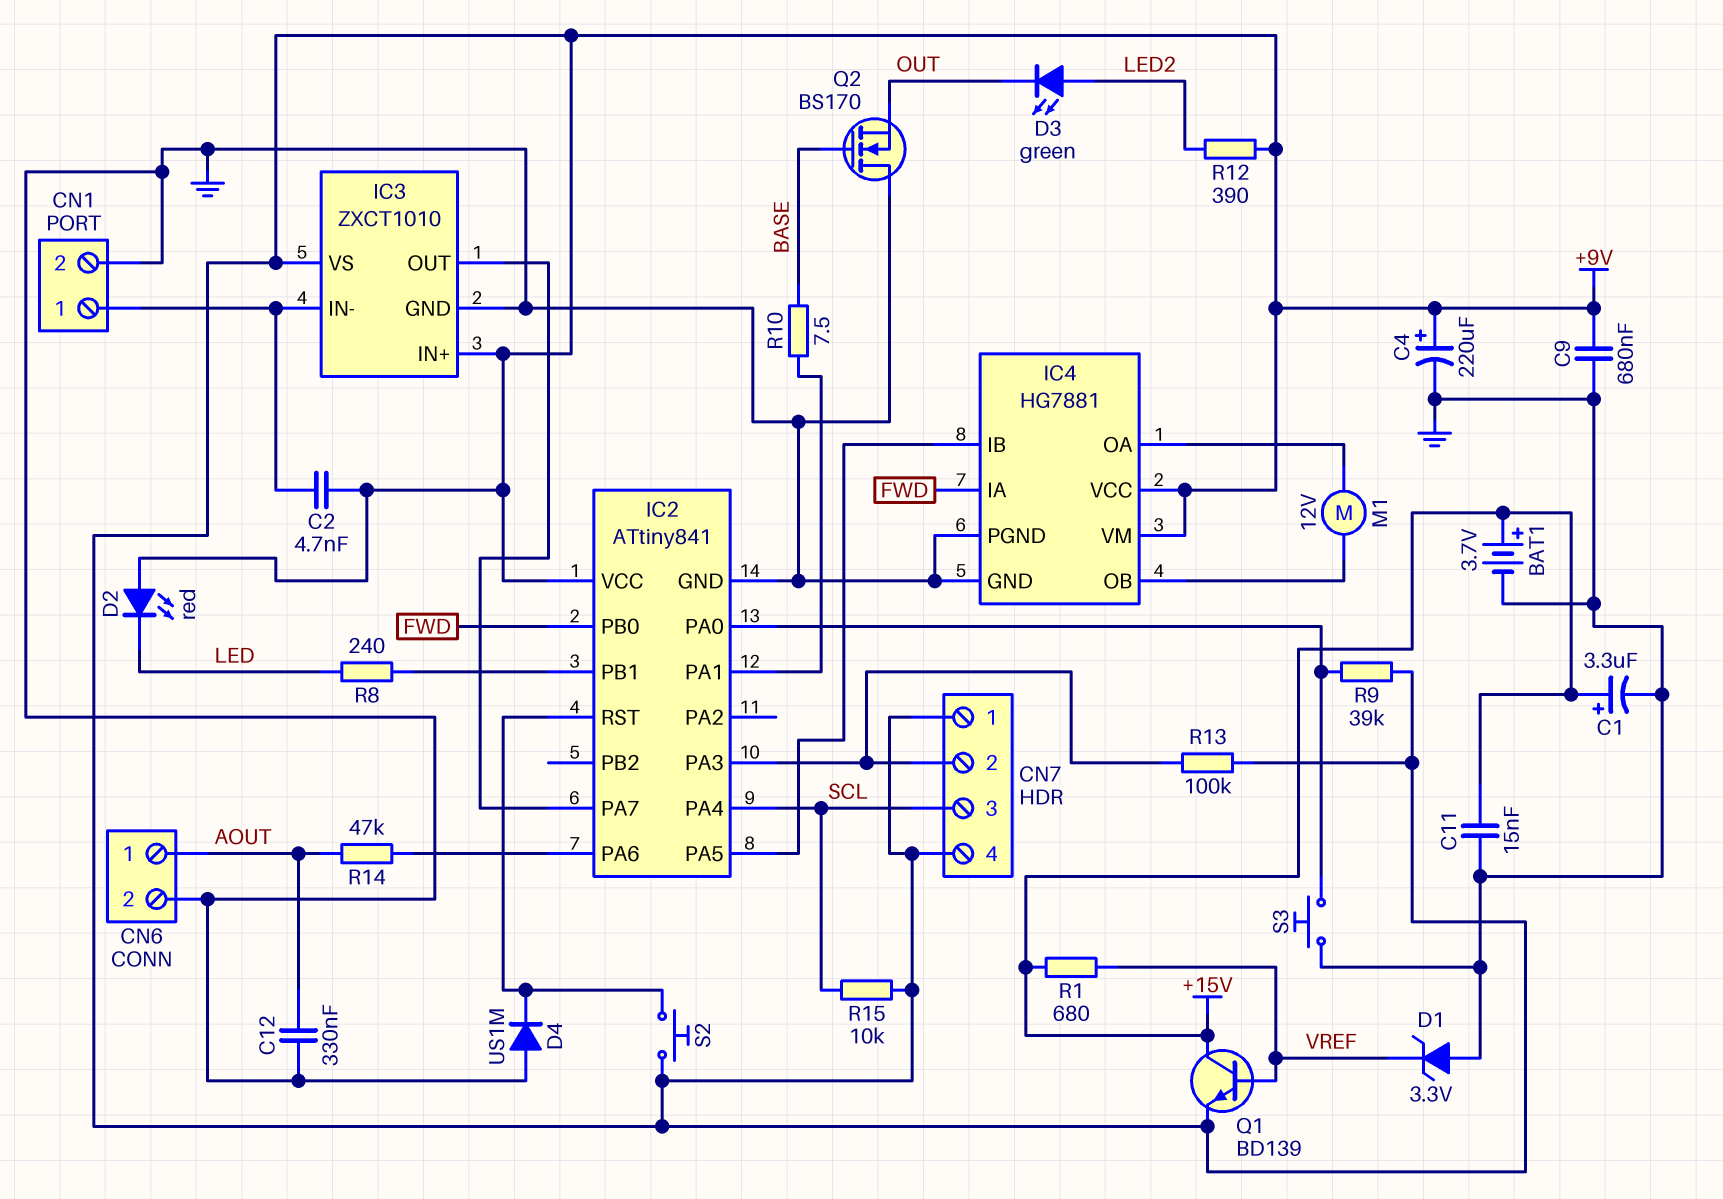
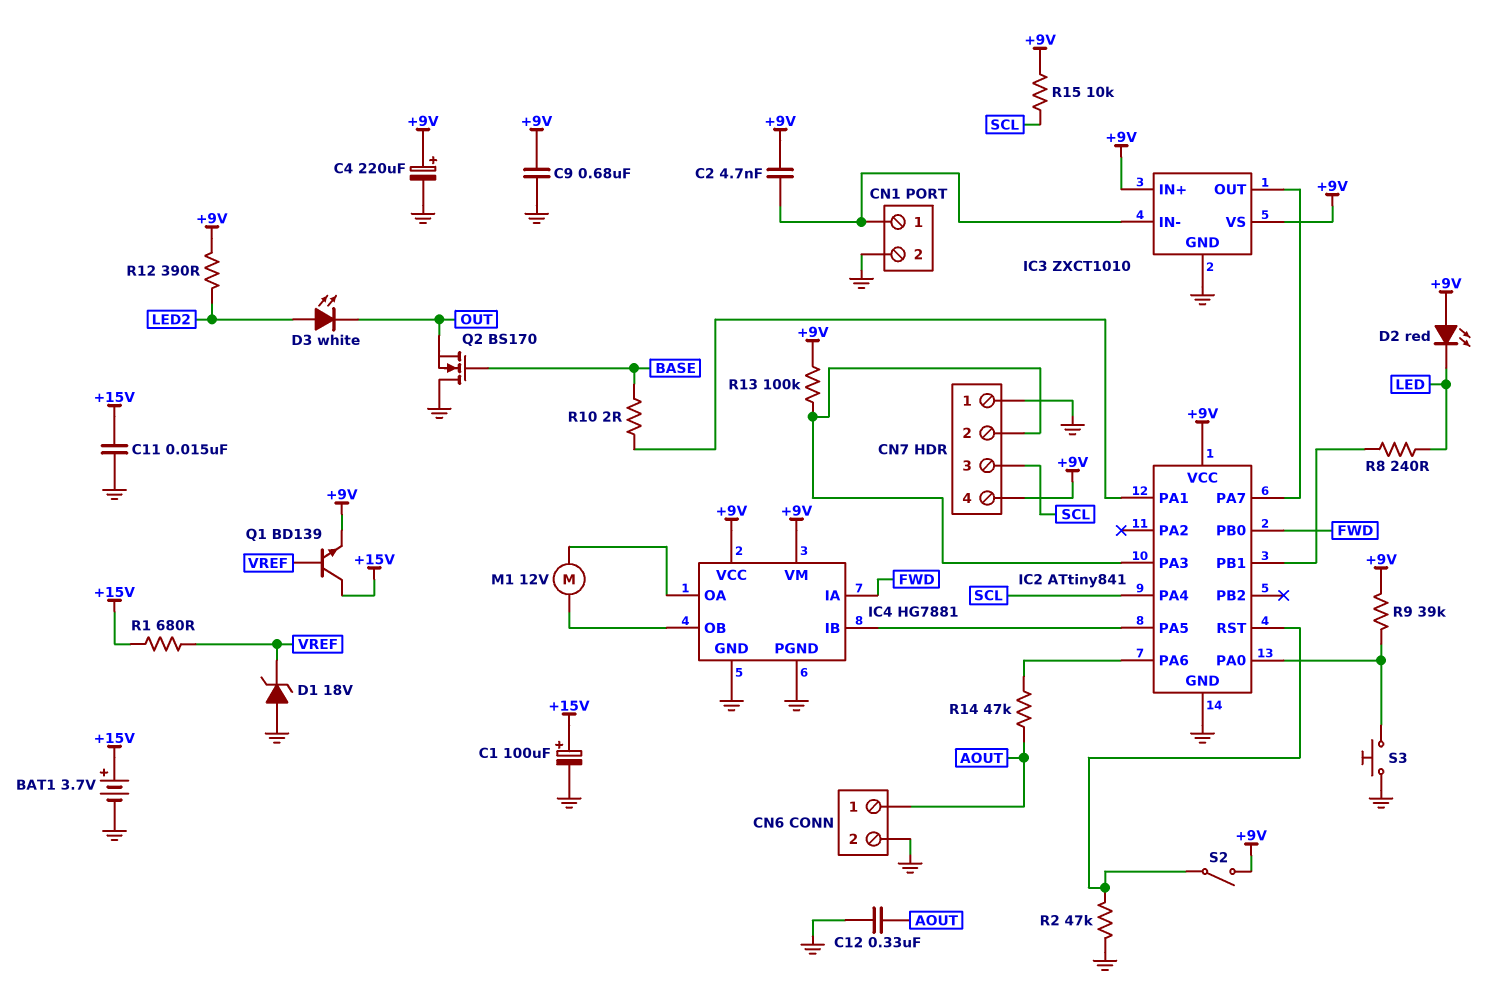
C1: 3.3uF (plus +15V, minus GND) -> 100uF (plus +15V, minus GND)
CN7 pin 1: +9V -> GND
D1: zener 3.3V (A GND, K VREF) -> zener 18V (A GND, K VREF)
D3: LED green (A LED2, K OUT) -> LED white (A LED2, K OUT)
D4: diode US1M (A GND, K IC2/RST) -> none
R2: none -> 47k (GND, IC2/RST)
R10: 7.5 (BASE, IC2/PA1) -> 2 (BASE, IC2/PA1)
S2: button (+9V, IC2/RST) -> switch (+9V, IC2/RST)

